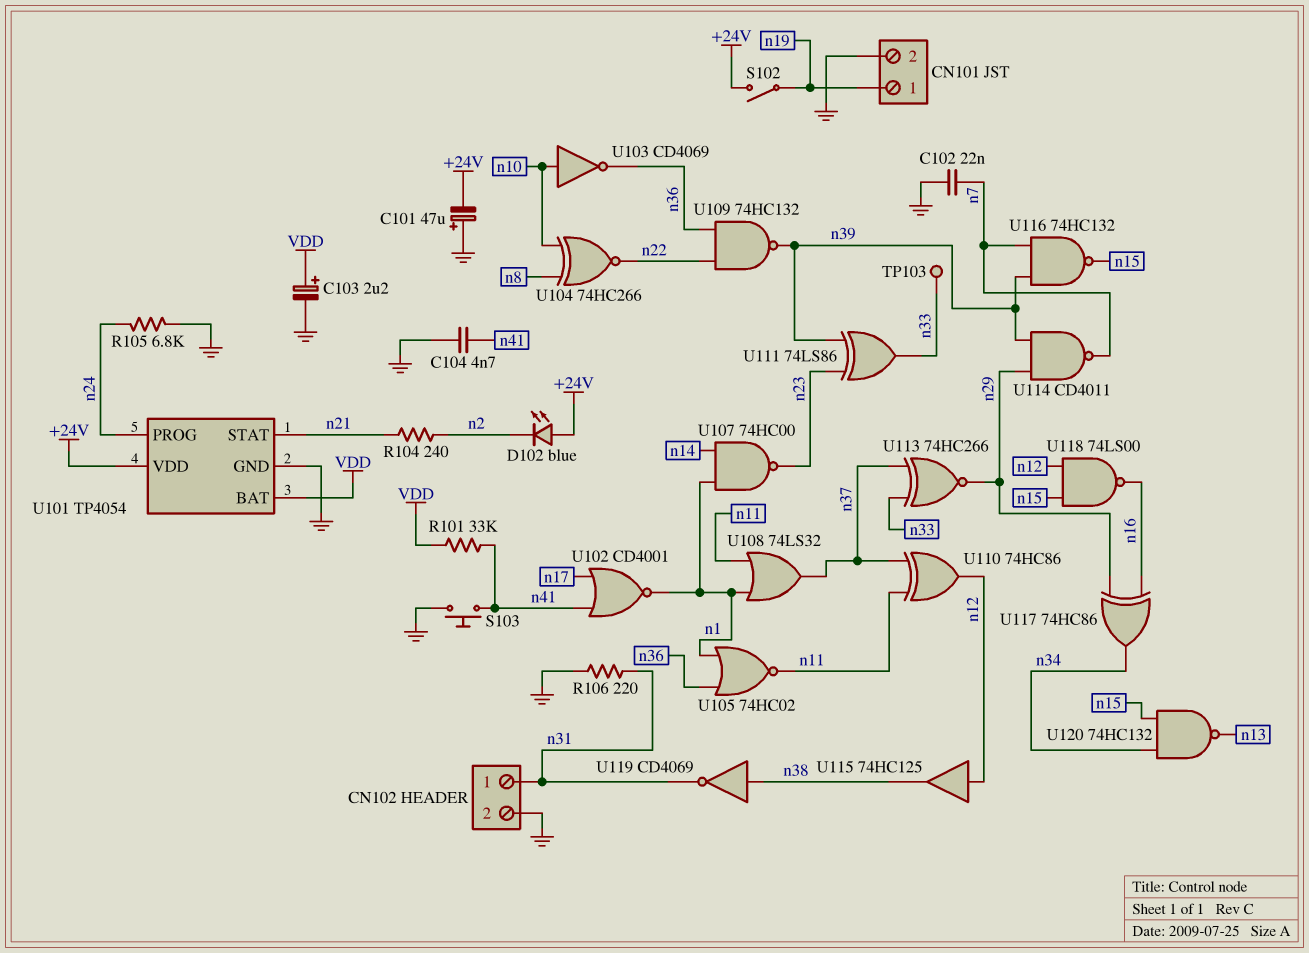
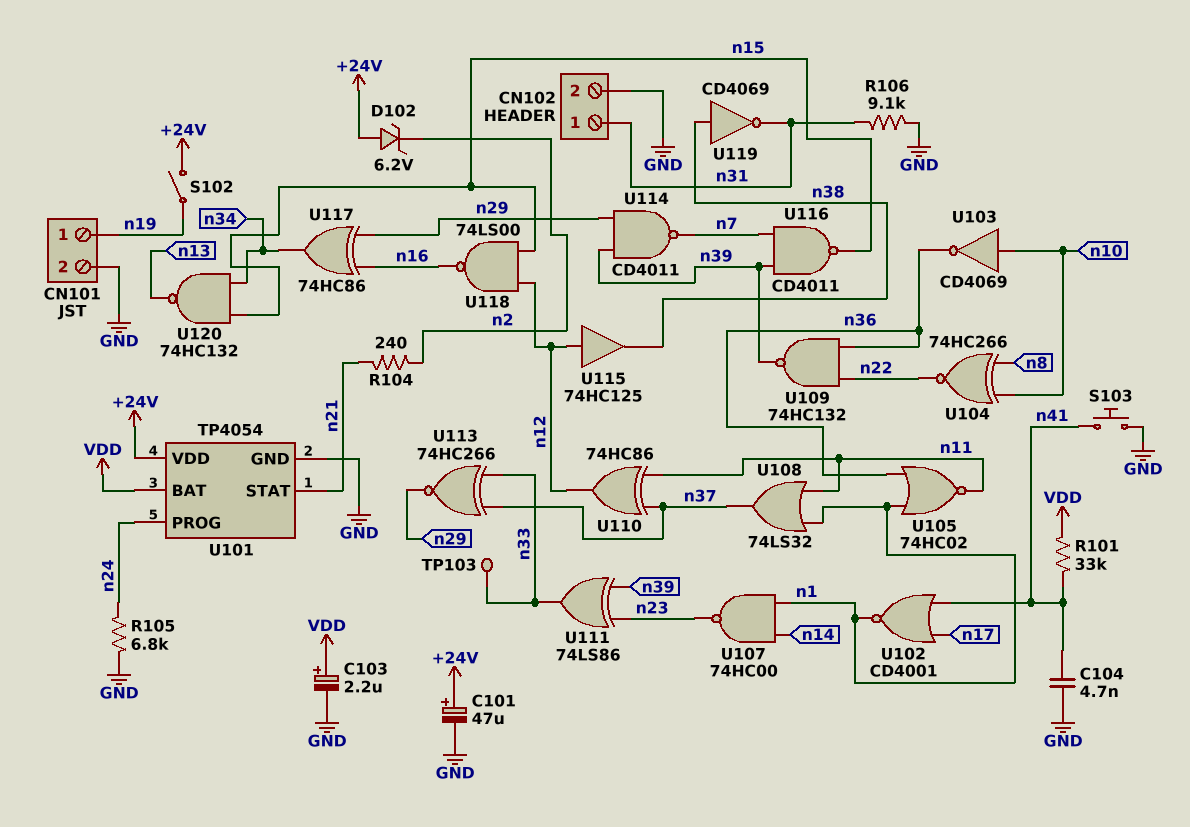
C101: 47uF (plus GND, minus +24V) -> 47uF (plus +24V, minus GND)
C102: 22nF (GND, n7) -> none
D102: LED blue (A +24V, K n2) -> zener 6.2V (A +24V, K n2)
R106: 220 (GND, n31) -> 9.1k (GND, n31)
U116: NAND 74HC132 (in n7, in n39, out n15) -> NAND CD4011 (in n7, in n39, out n15)

